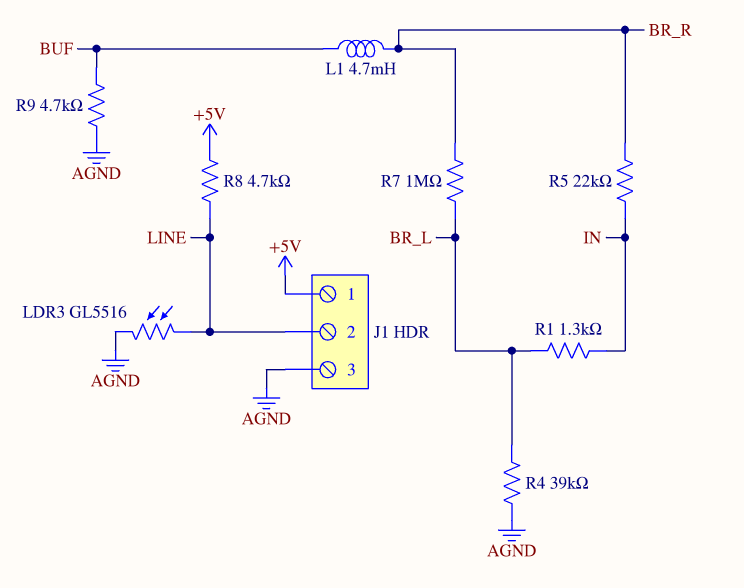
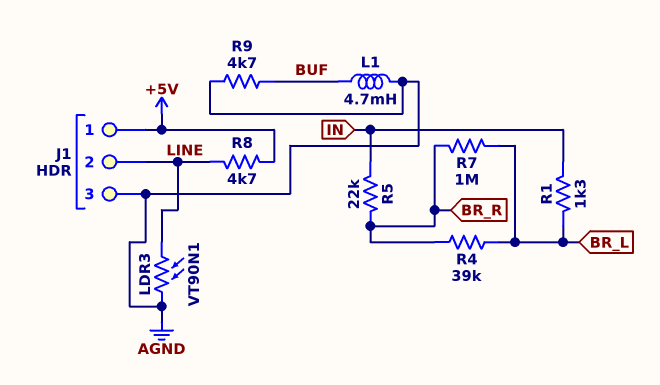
L1: 4.7mH (BR_R, BUF) -> 4.7mH (AGND, BUF)
LDR3: GL5516 (AGND, LINE) -> VT90N1 (AGND, LINE)
R4: 39k (AGND, BR_L) -> 39k (BR_L, BR_R)

